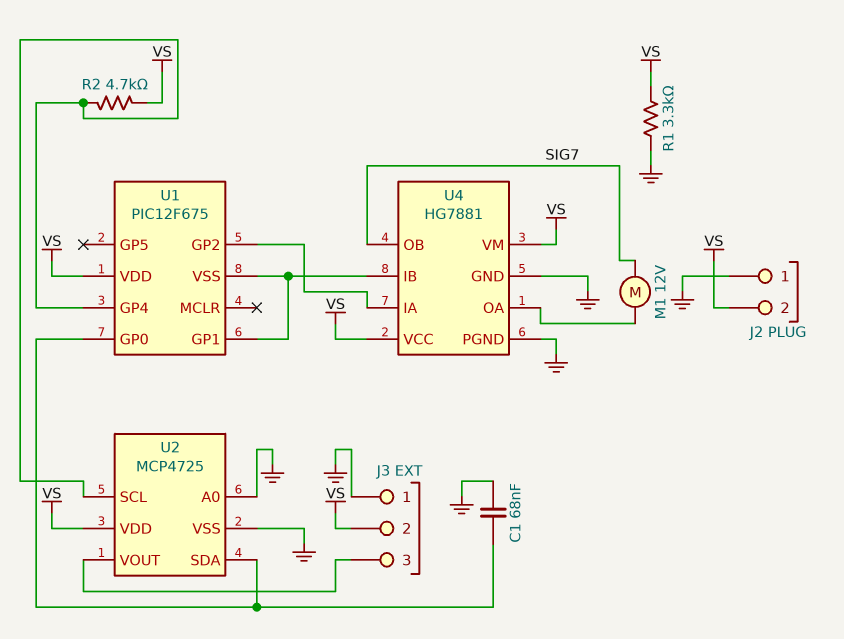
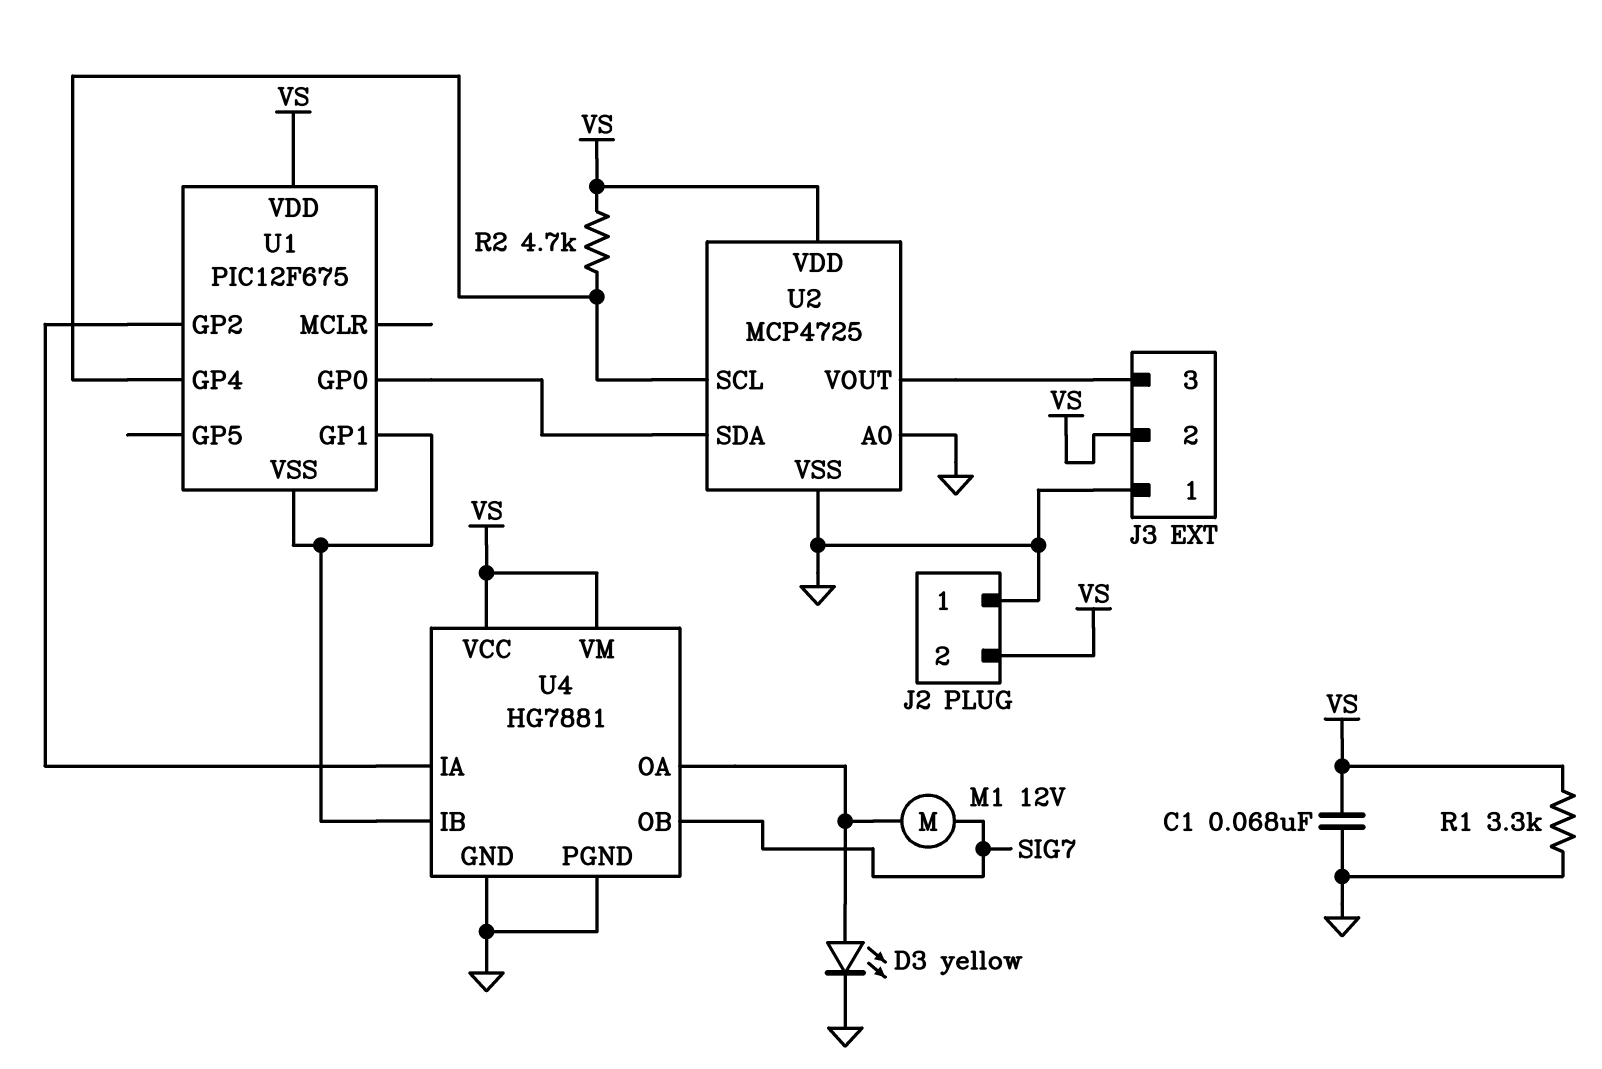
C1: 68nF (GND, U1/GP0) -> 68nF (GND, VS)
D3: none -> LED yellow (A U4/OA, K GND)

